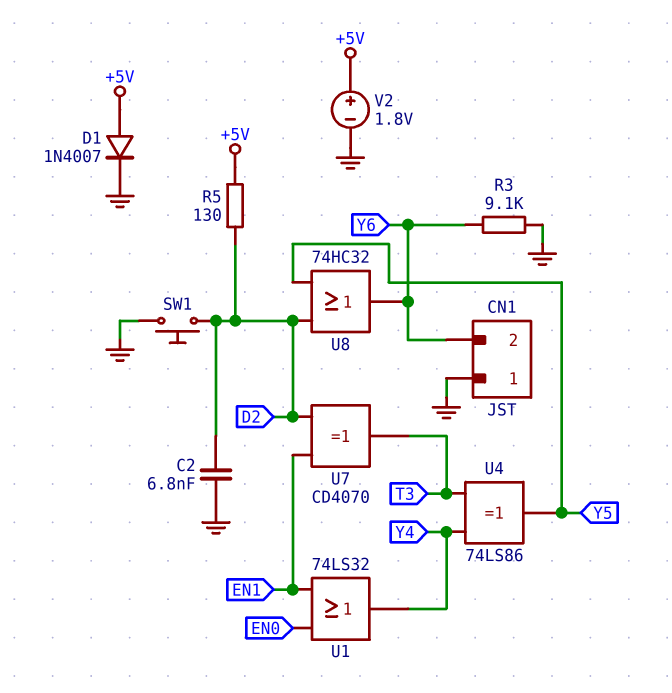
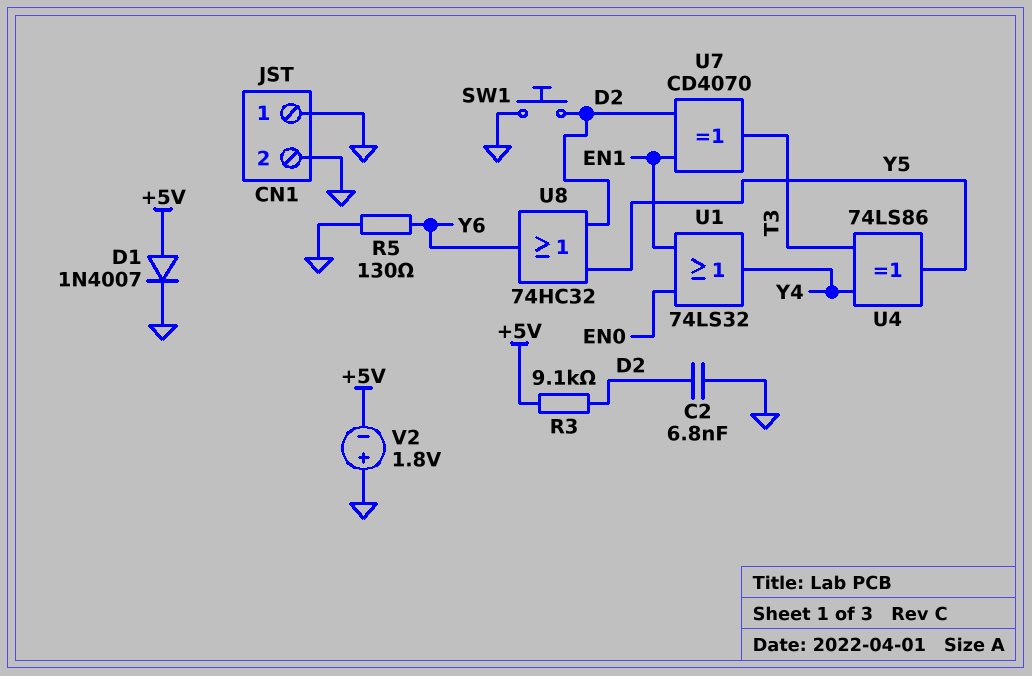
CN1 pin 2: Y6 -> GND
R3: 9.1k (GND, Y6) -> 9.1k (+5V, D2)
R5: 130 (+5V, D2) -> 130 (GND, Y6)
V2: 1.8V (plus +5V, minus GND) -> 1.8V (plus GND, minus +5V)

